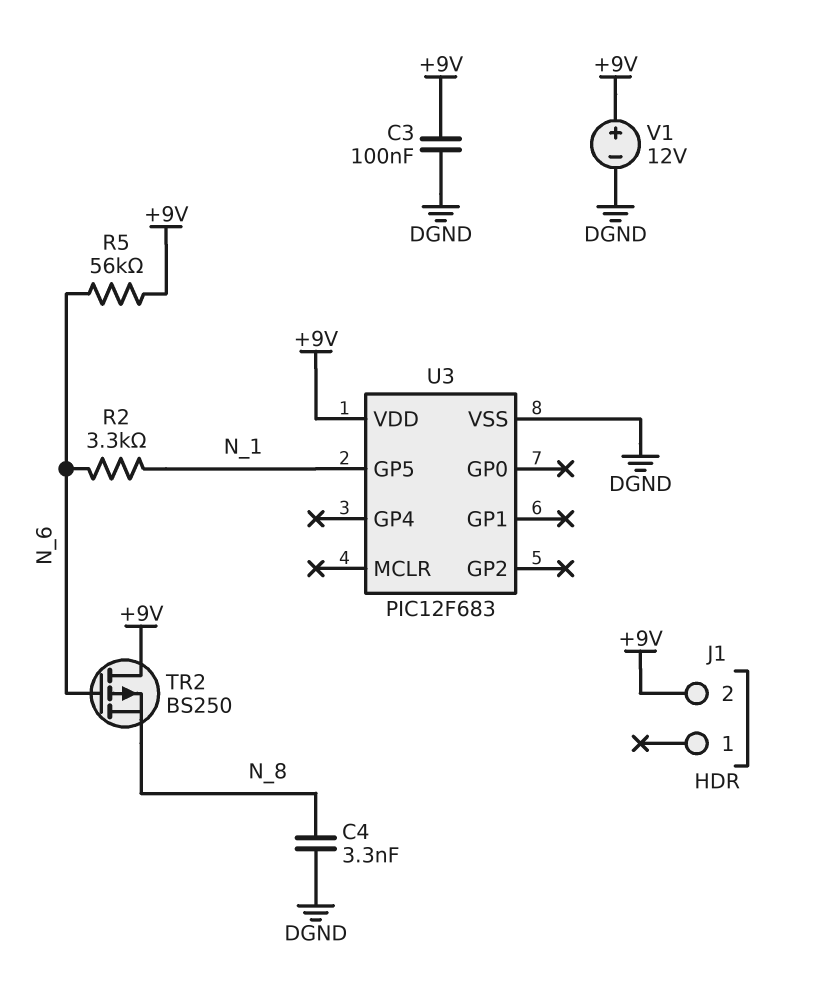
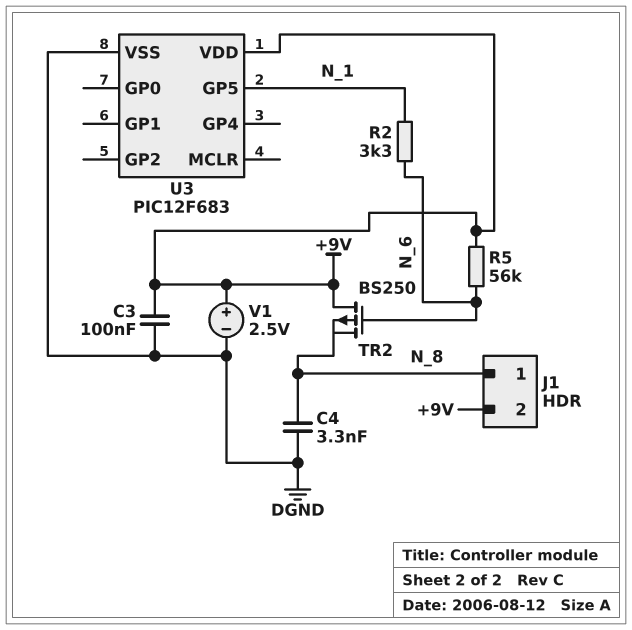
J1 pin 1: none -> N_8
V1: 12V (plus +9V, minus DGND) -> 2.5V (plus +9V, minus DGND)

